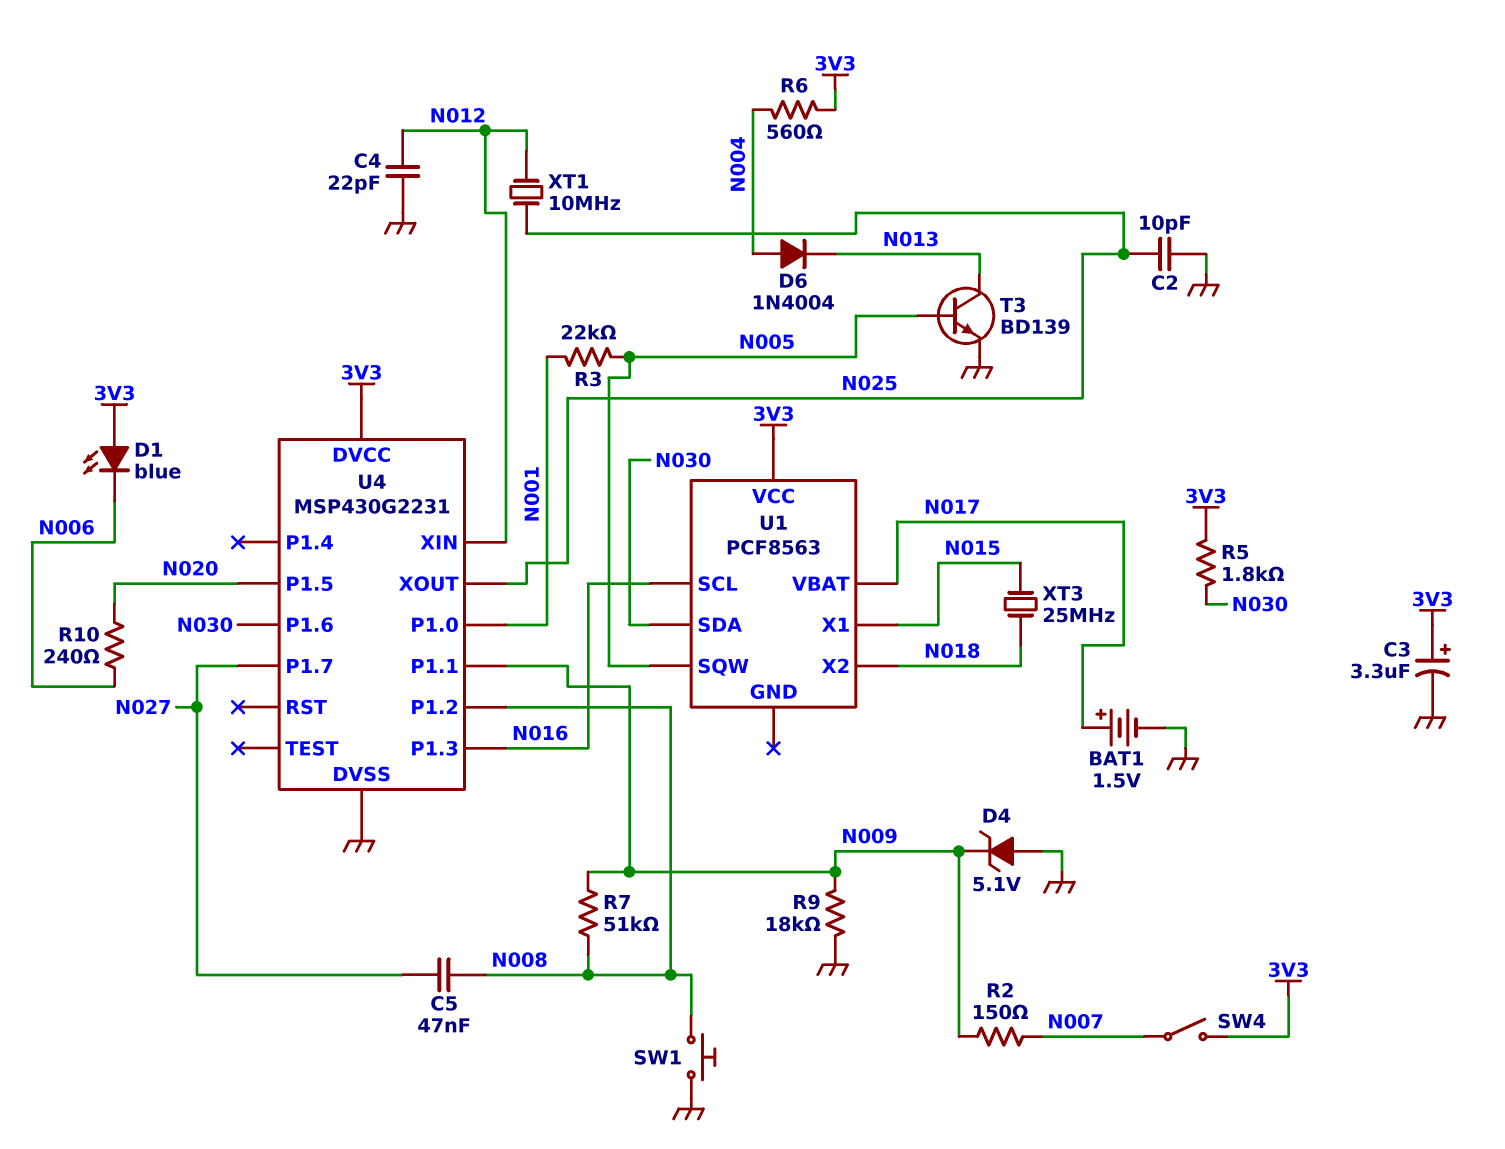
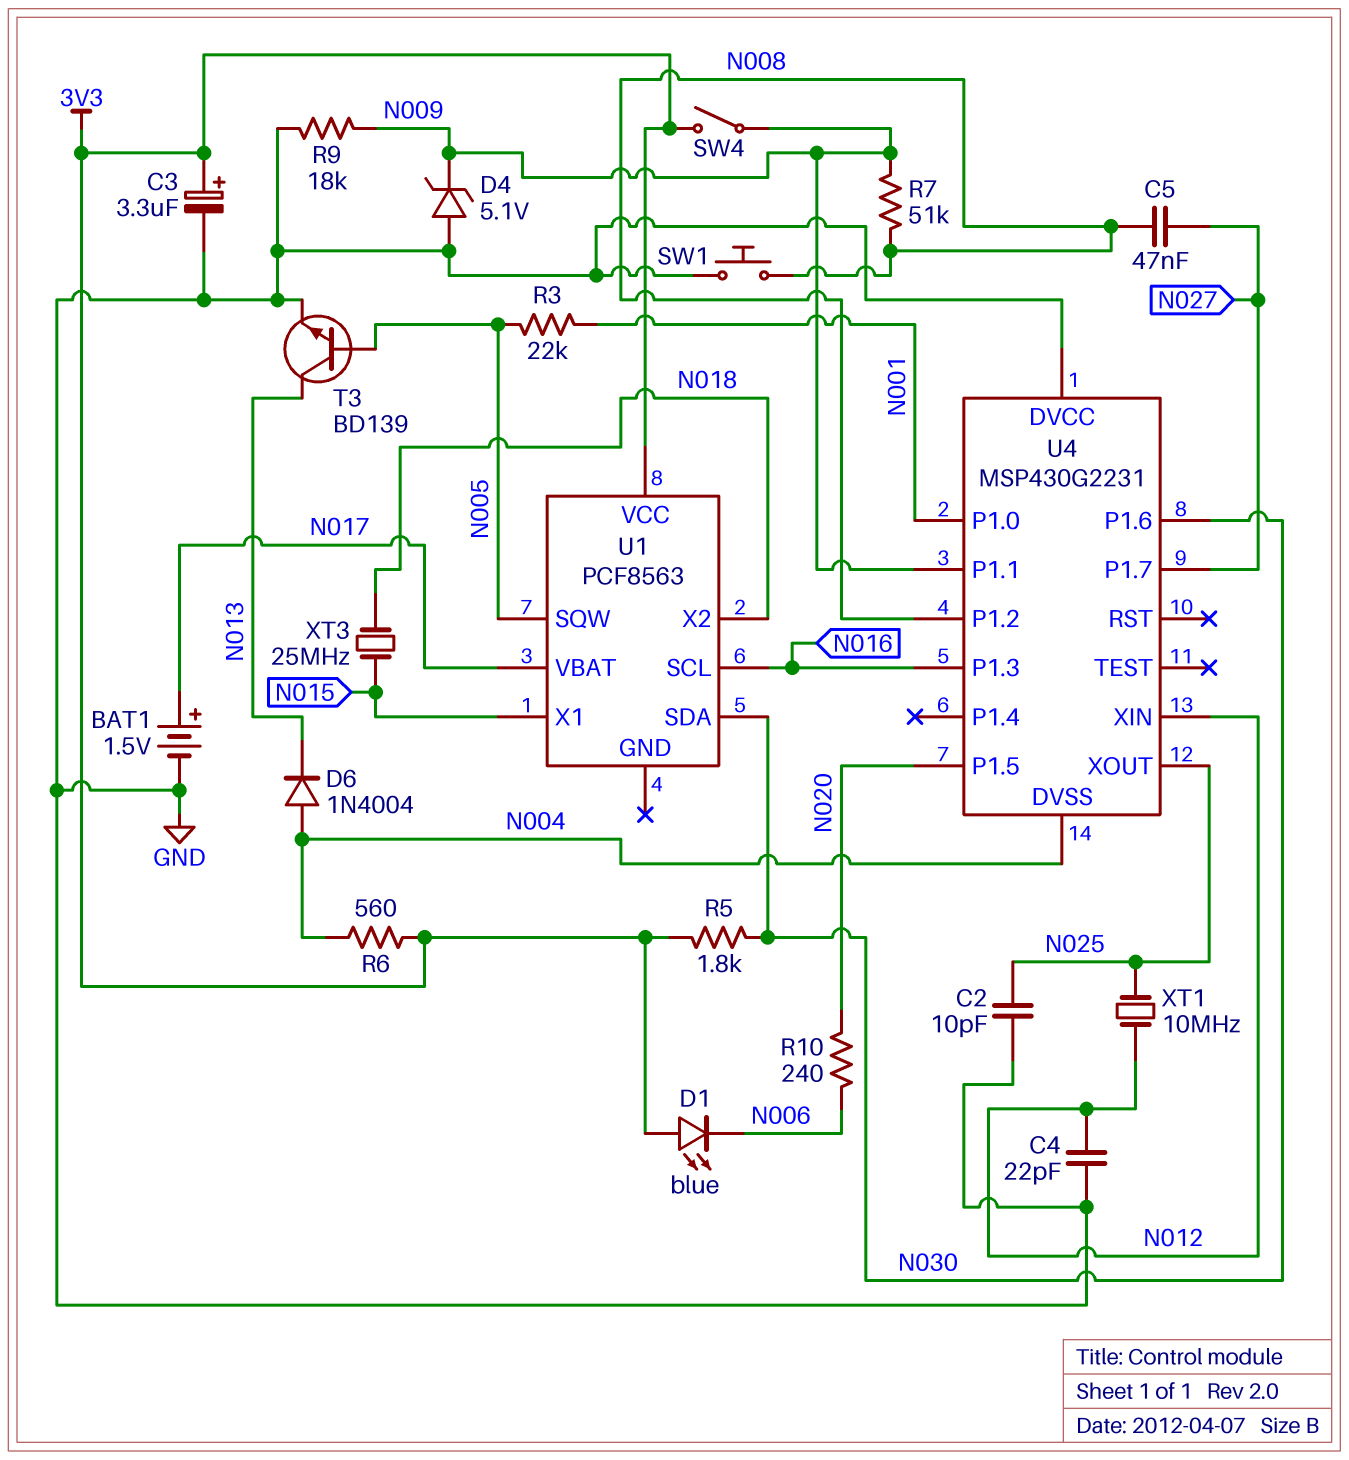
R2: 150 (N007, N009) -> none
SW4: switch (3V3, N007) -> switch (3V3, N009)
U4 pin DVCC: 3V3 -> GND
U4 pin DVSS: GND -> N004

